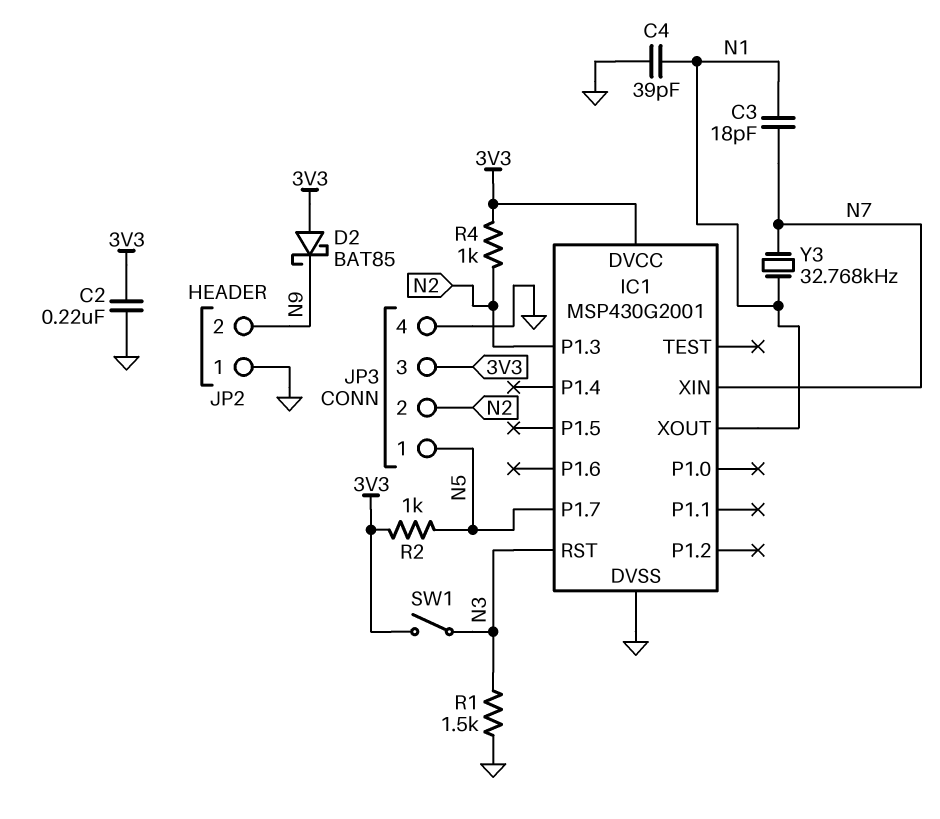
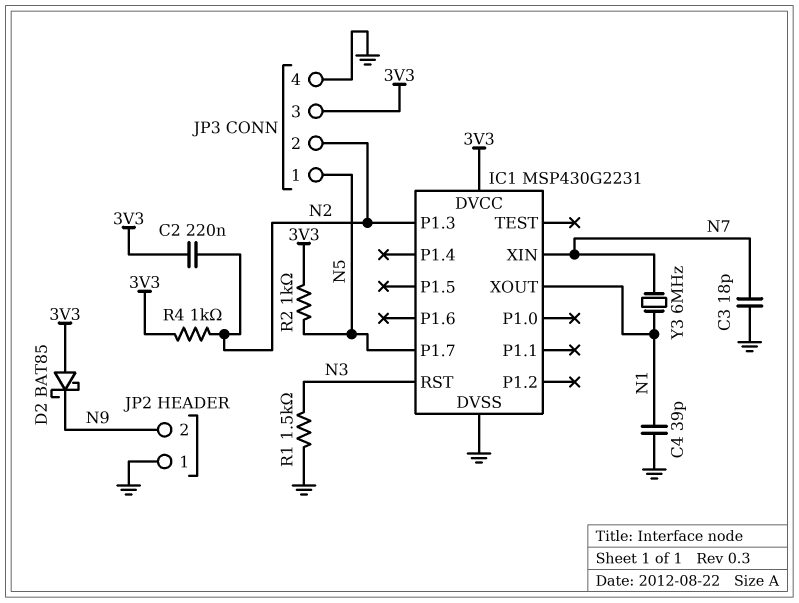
C2: 220nF (3V3, GND) -> 220nF (3V3, N2)
C3: 18pF (N1, N7) -> 18pF (GND, N7)
IC1: MSP430G2001 -> MSP430G2231
SW1: switch (3V3, N3) -> none
Y3: 32.768kHz (N1, N7) -> 6MHz (N1, N7)

